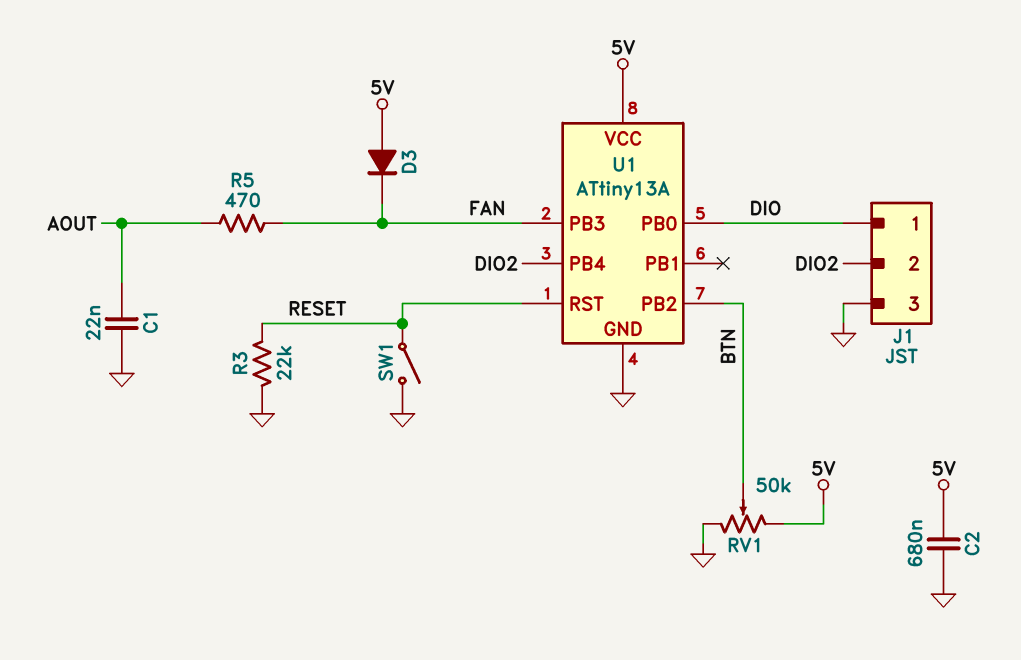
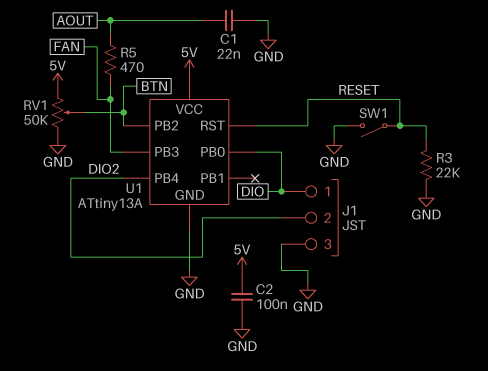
C2: 680nF (5V, GND) -> 100nF (5V, GND)
D3: diode (A 5V, K FAN) -> none

